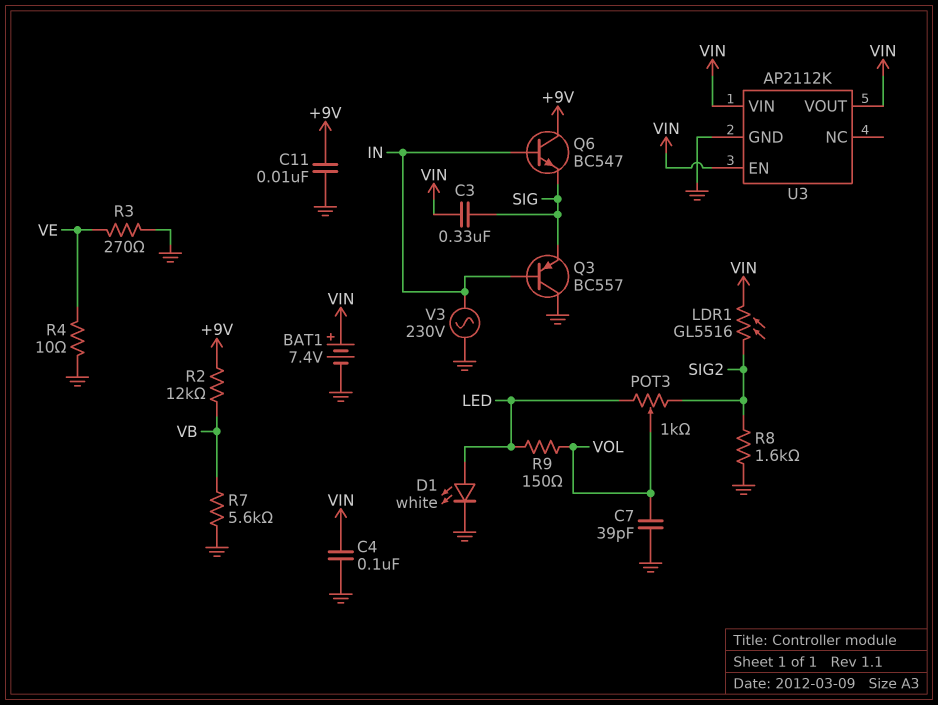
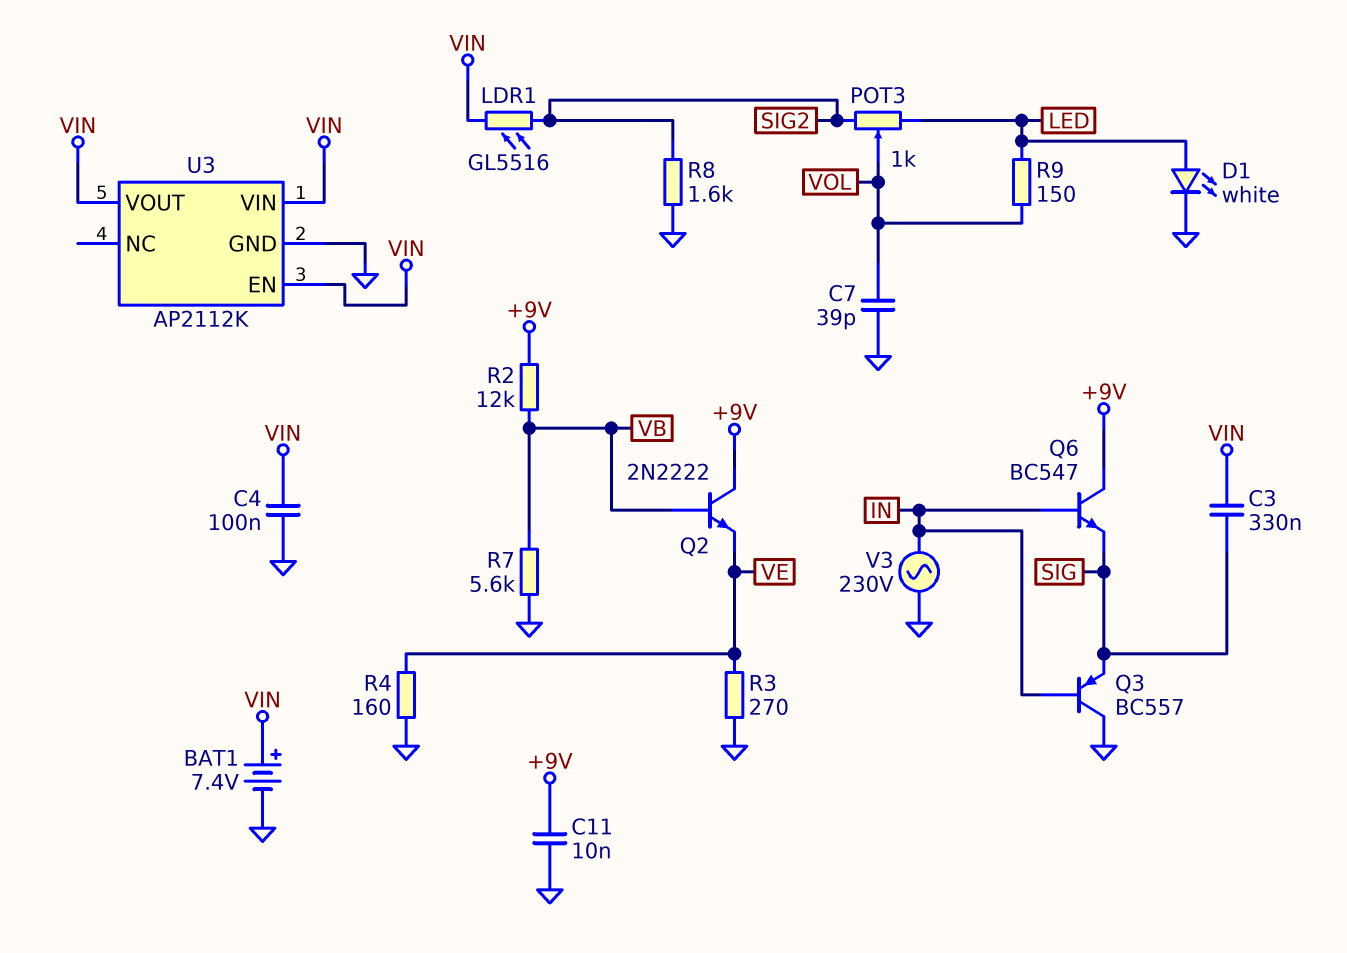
Q2: none -> NPN 2N2222 (B VB, C +9V, E VE)
R4: 10 (GND, VE) -> 160 (GND, VE)

